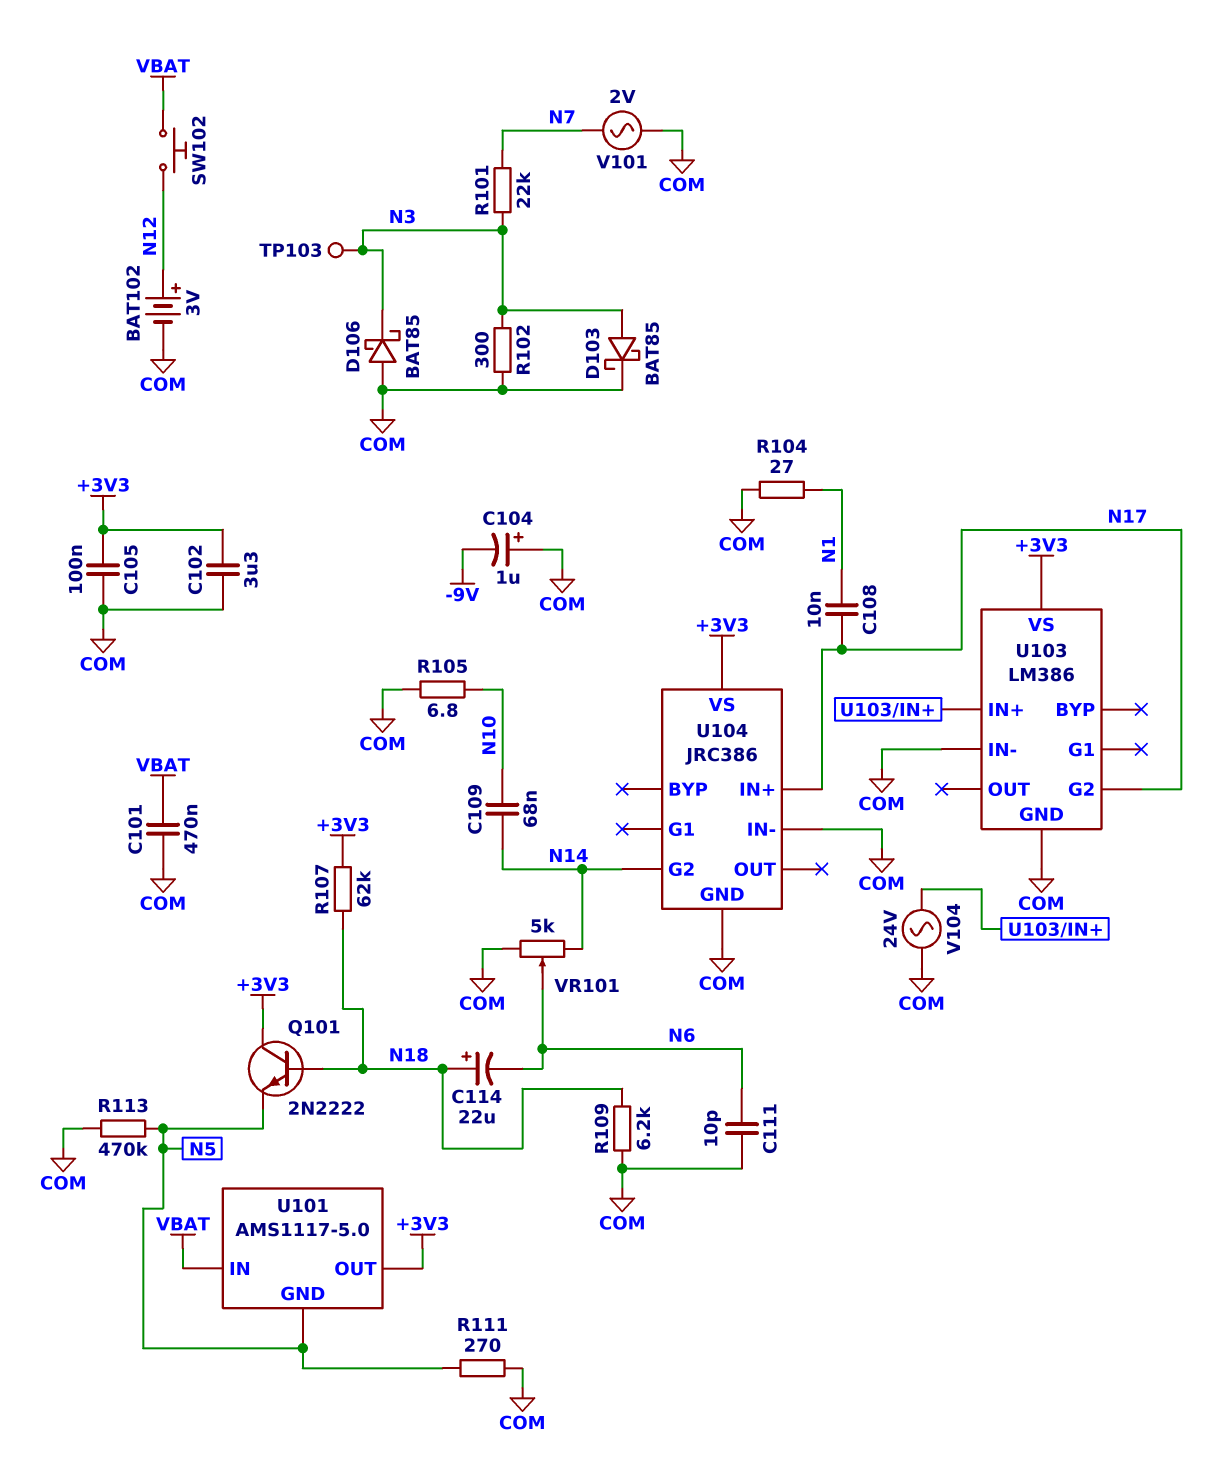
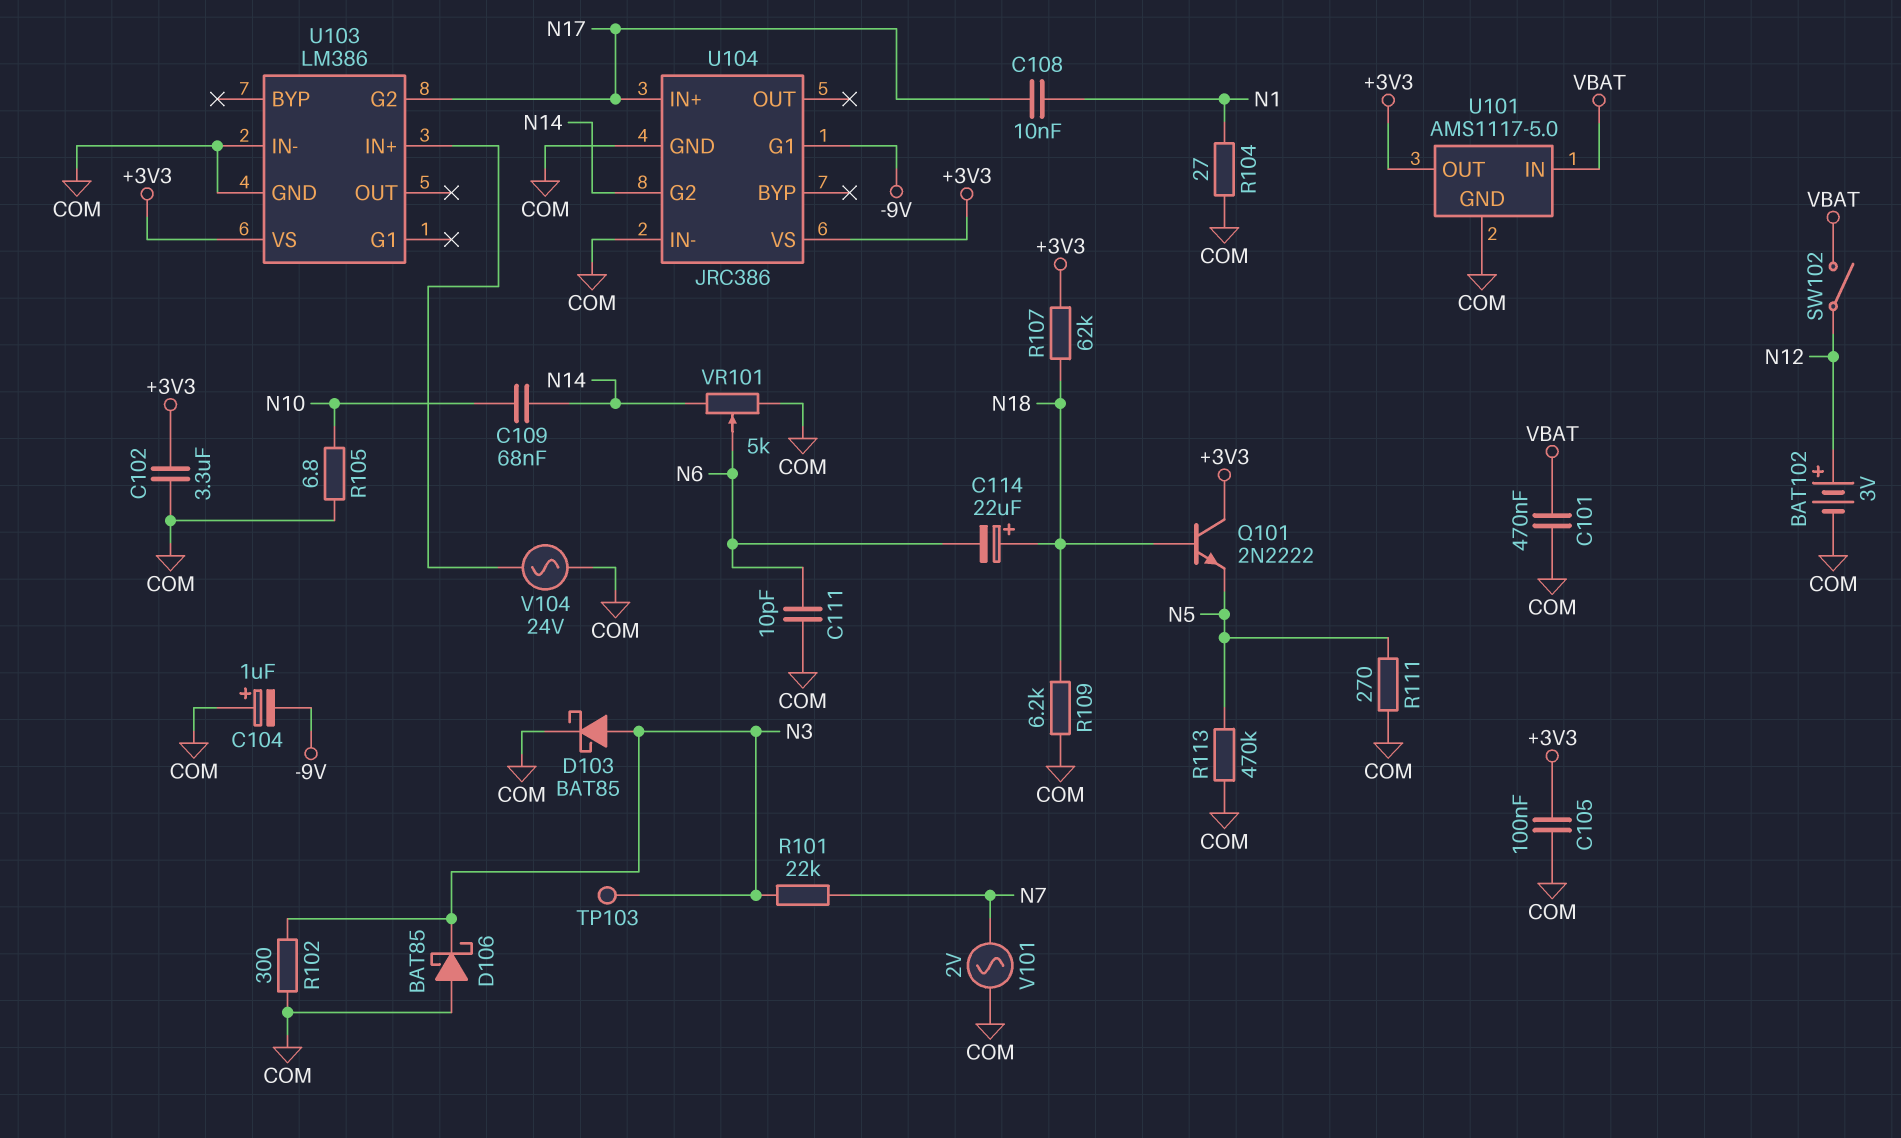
SW102: button (N12, VBAT) -> switch (N12, VBAT)
U101 pin GND: N5 -> COM
U104 pin G1: none -> -9V

